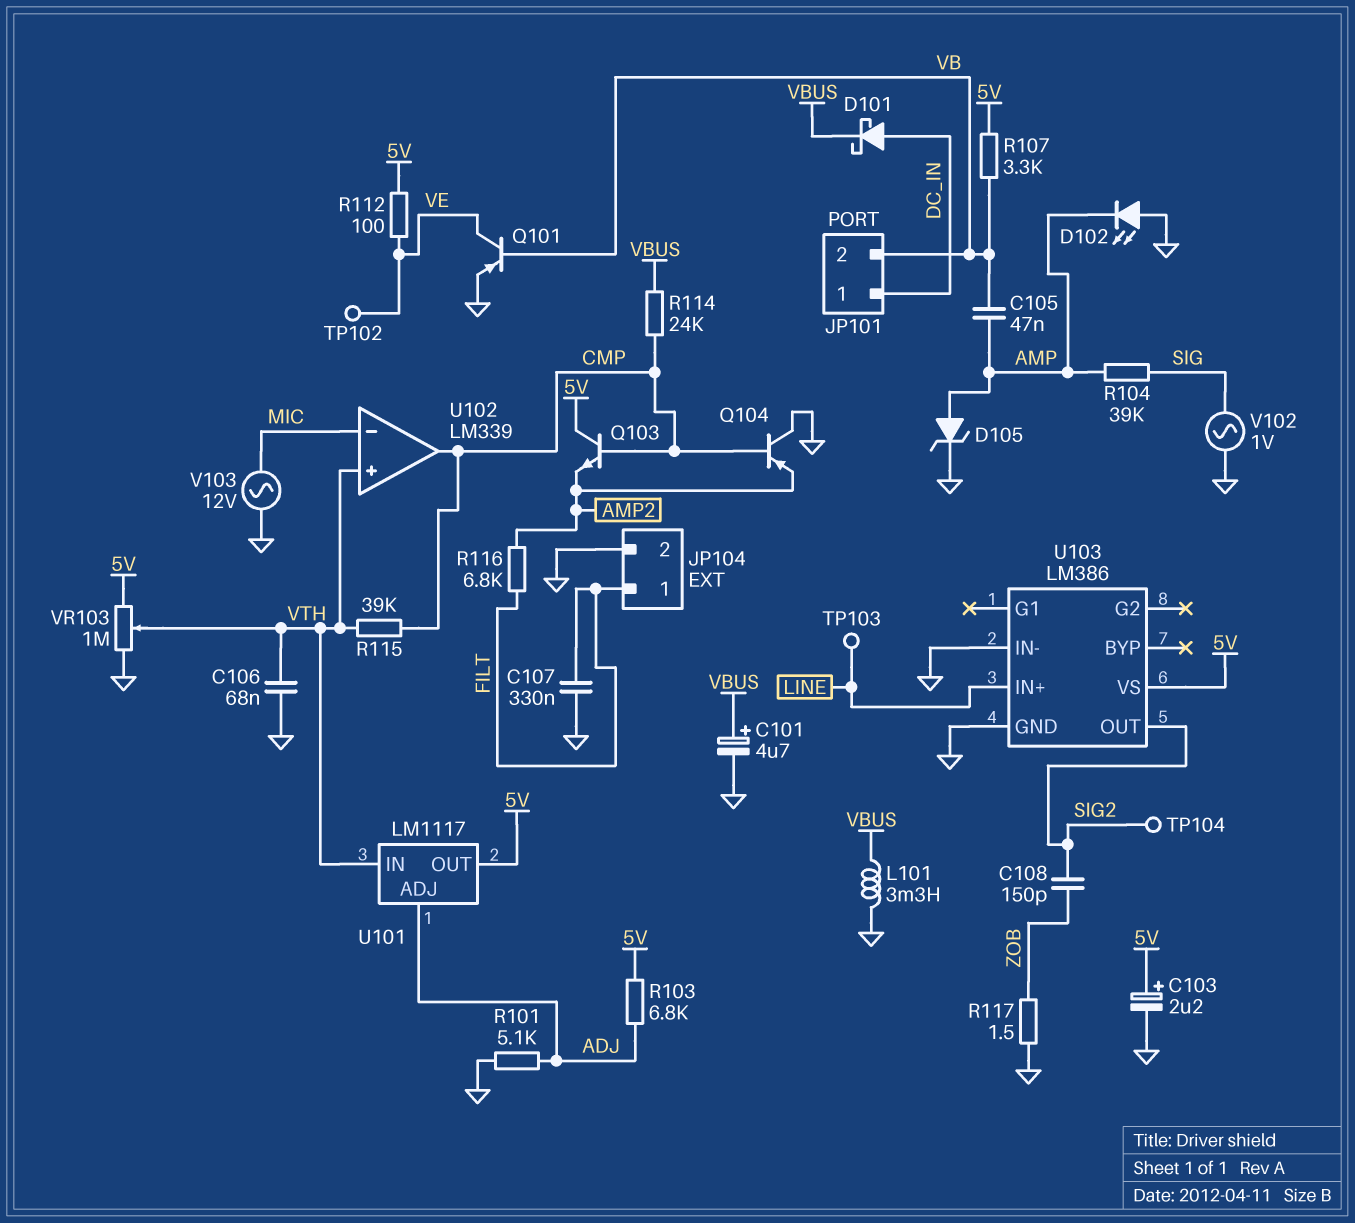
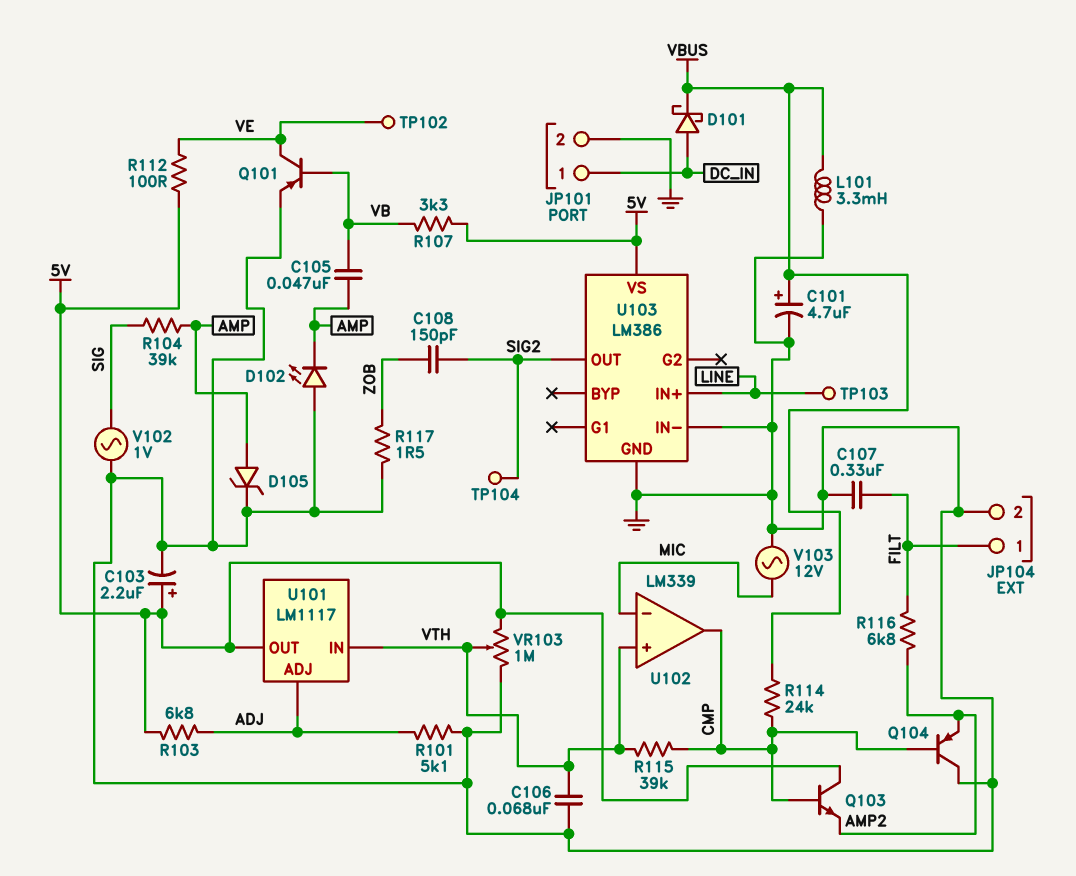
JP101 pin 2: VB -> GND

